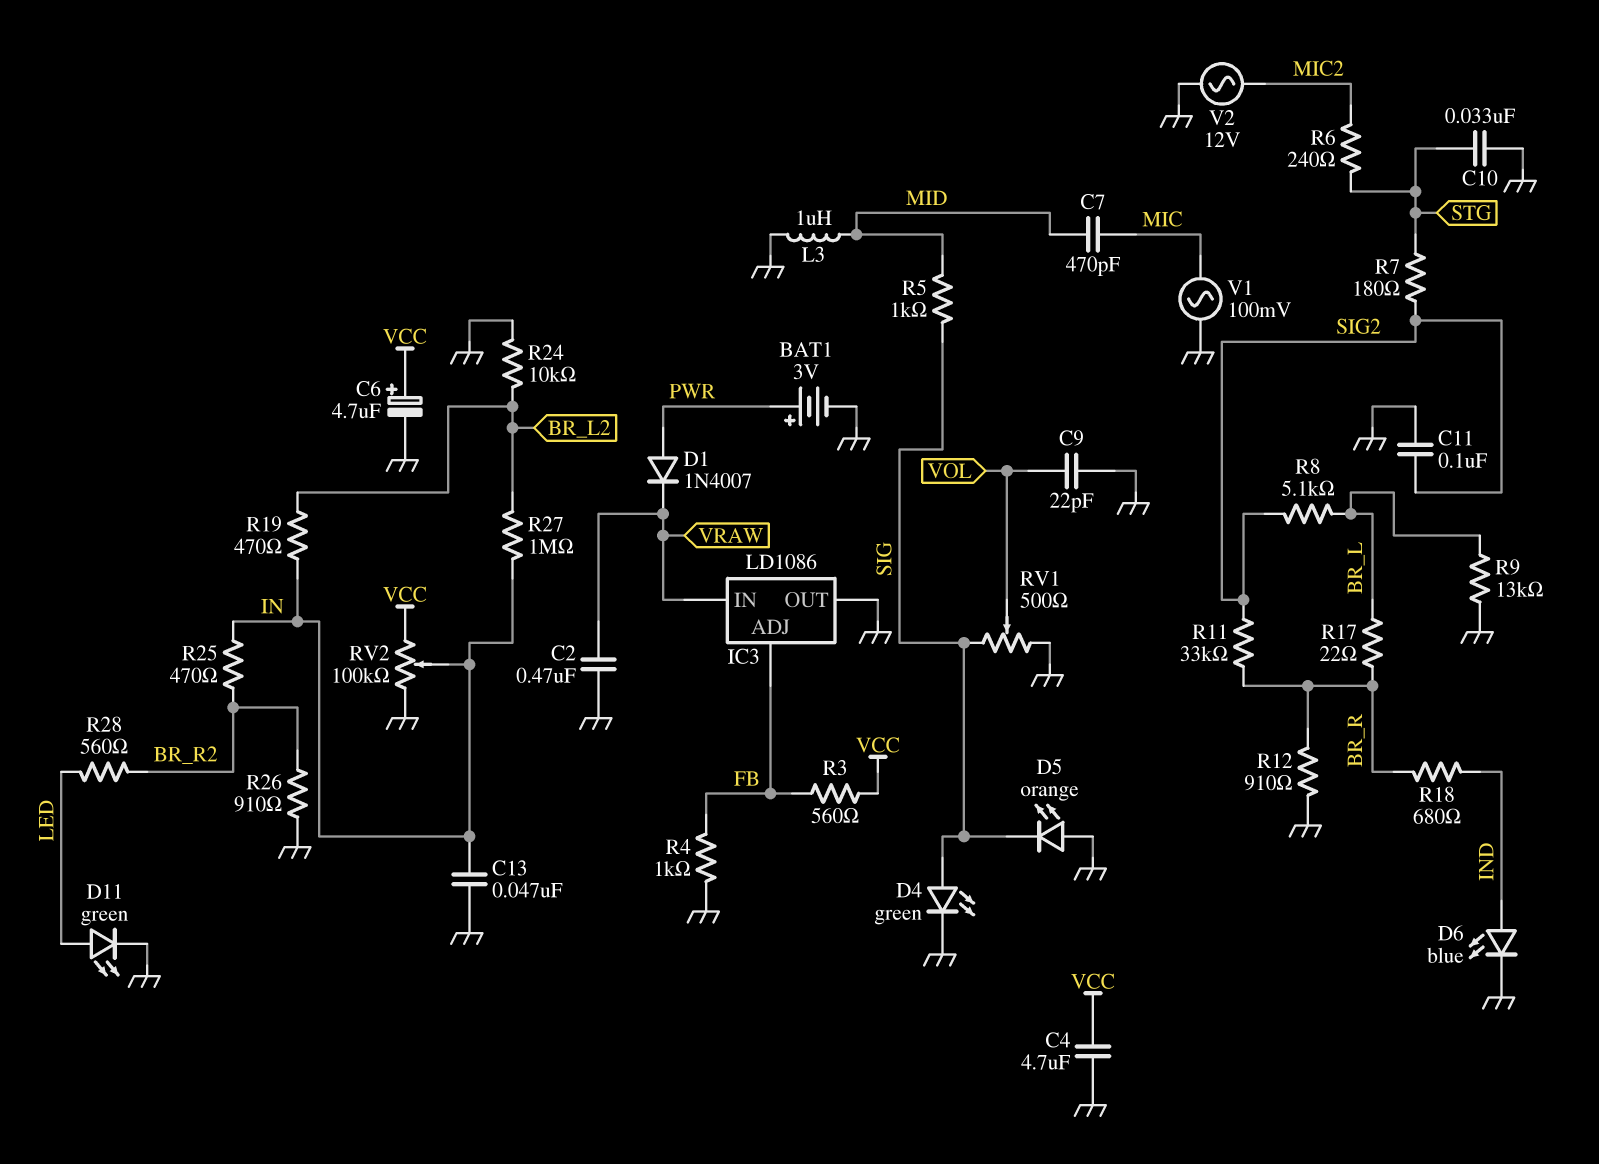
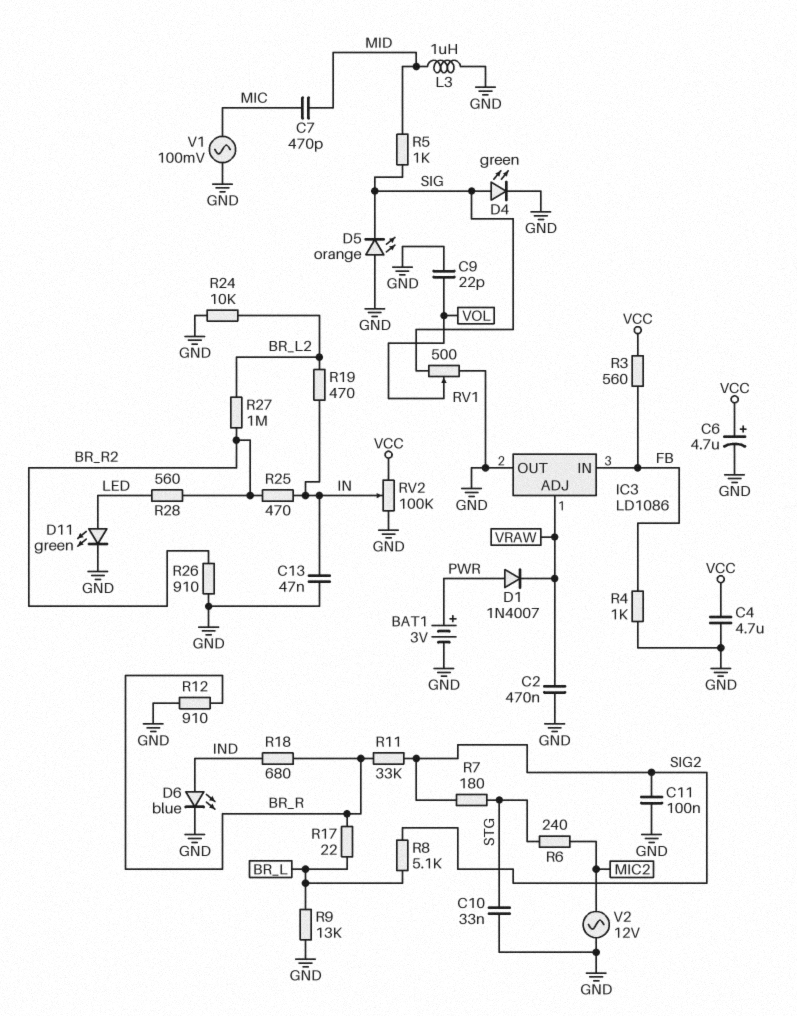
IC3 pin ADJ: FB -> VRAW
IC3 pin IN: VRAW -> FB
R27: 1M (BR_L2, IN) -> 1M (BR_L2, BR_R2)

